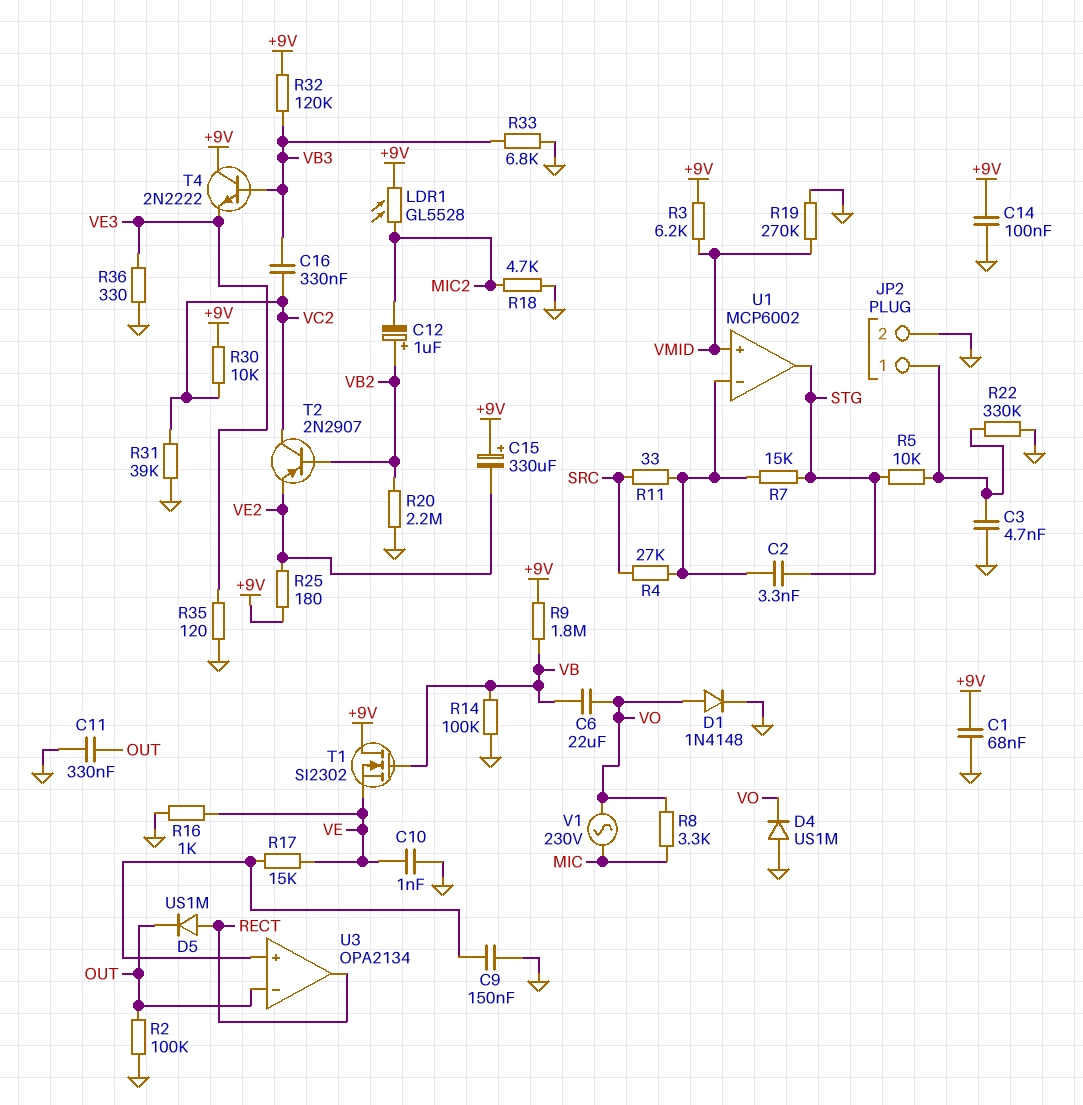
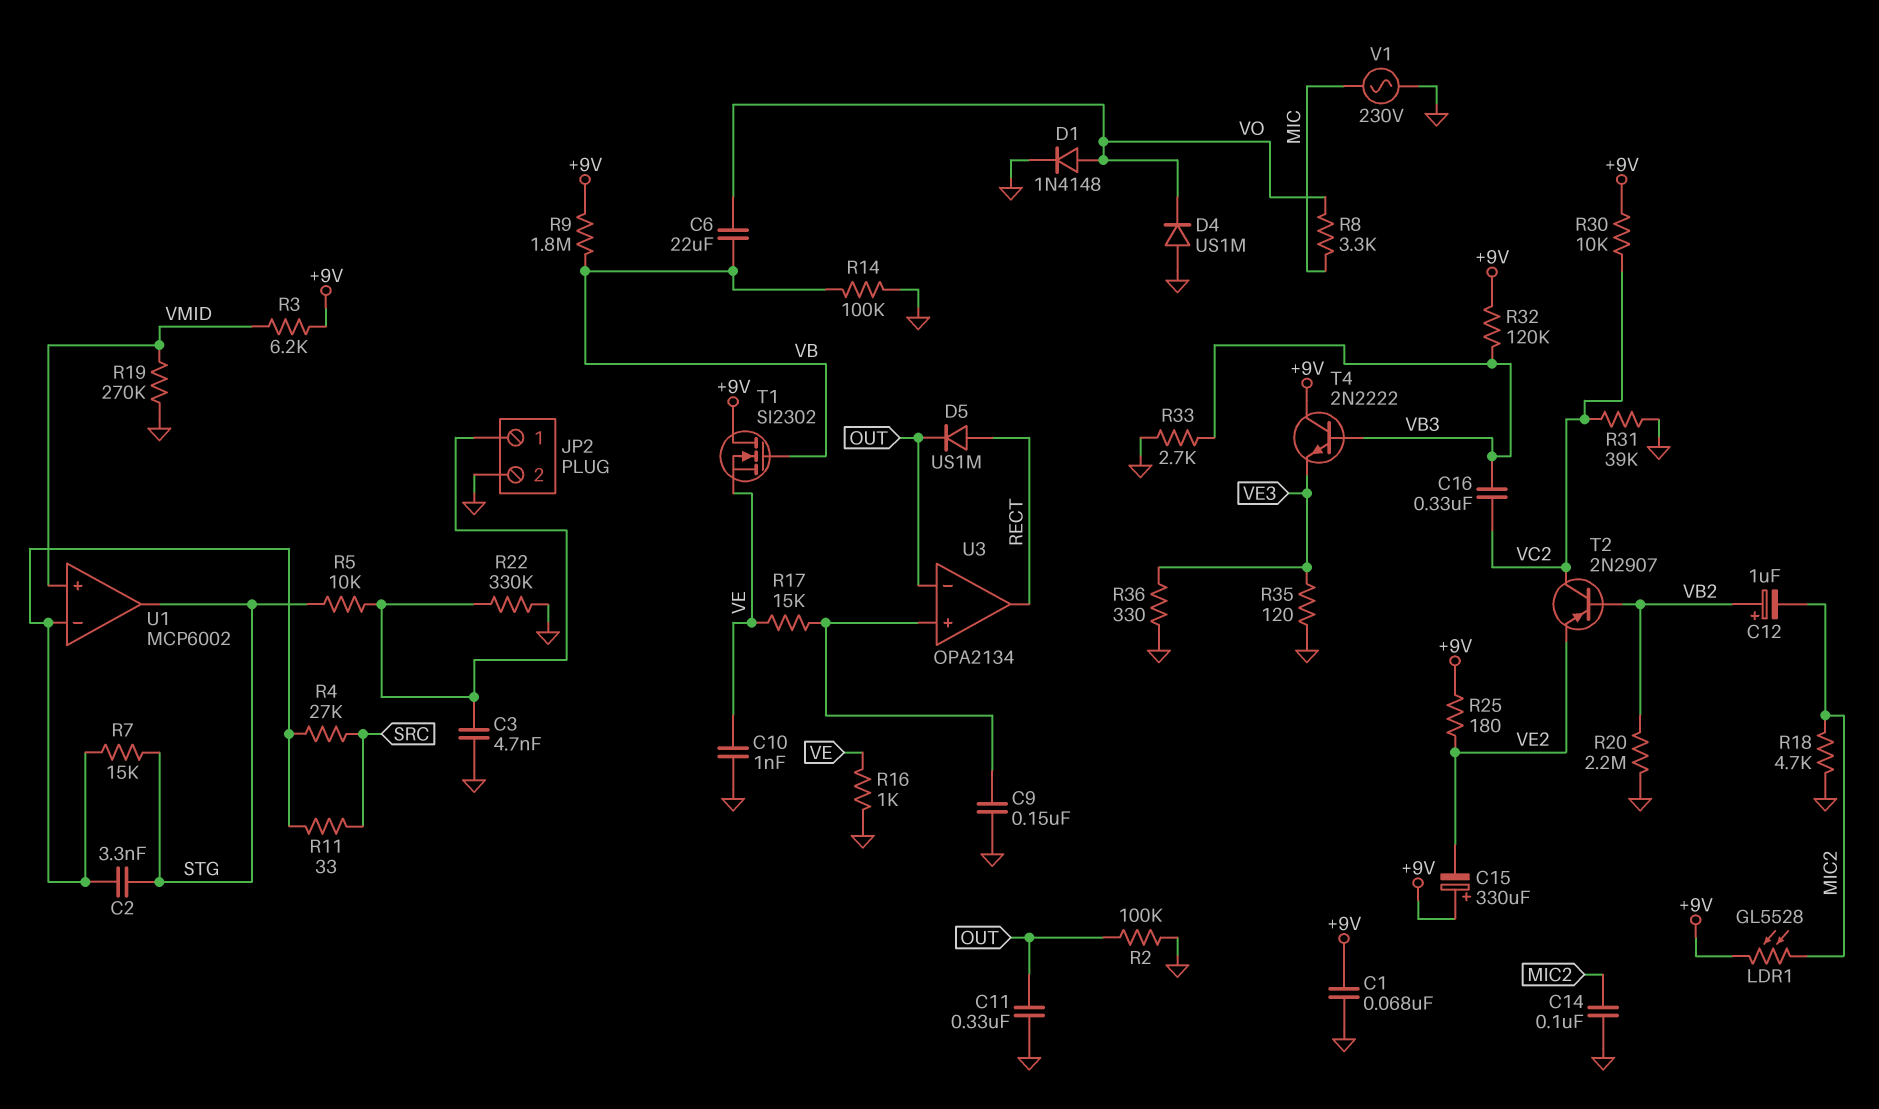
C14: 100nF (+9V, GND) -> 100nF (GND, MIC2)
R33: 6.8k (GND, VB3) -> 2.7k (GND, VB3)
V1: AC 230V (MIC, VO) -> AC 230V (GND, MIC)

